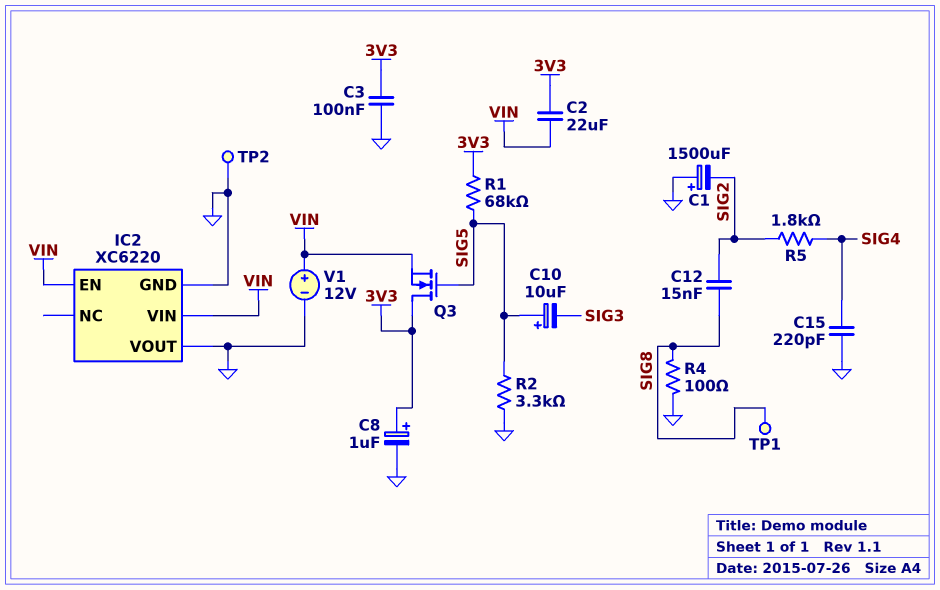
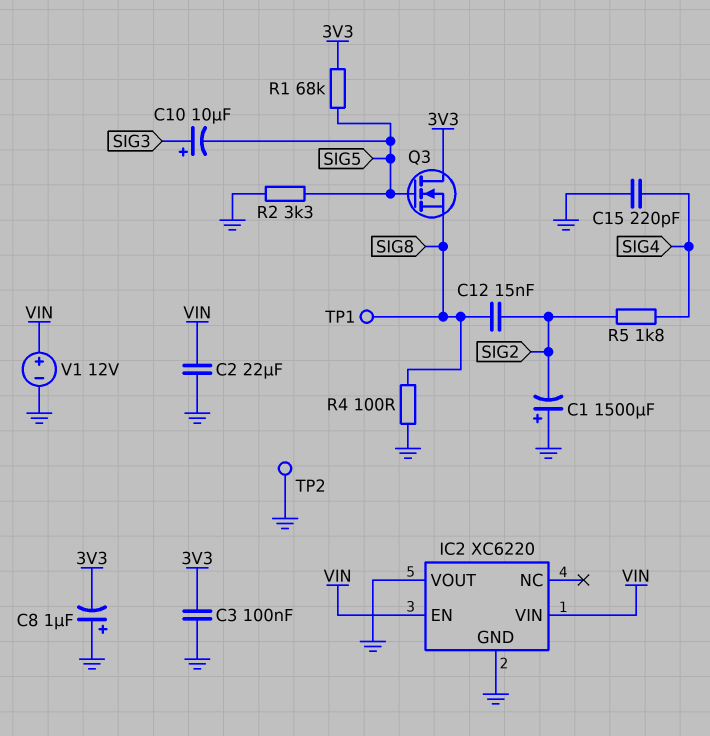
C2: 22uF (3V3, VIN) -> 22uF (GND, VIN)
C8: 1uF (plus 3V3, minus GND) -> 1uF (plus GND, minus 3V3)
C10: 10uF (plus SIG5, minus SIG3) -> 10uF (plus SIG3, minus SIG5)
Q3: NMOS (G SIG5, D 3V3, S VIN) -> NMOS (G SIG5, D 3V3, S SIG8)

